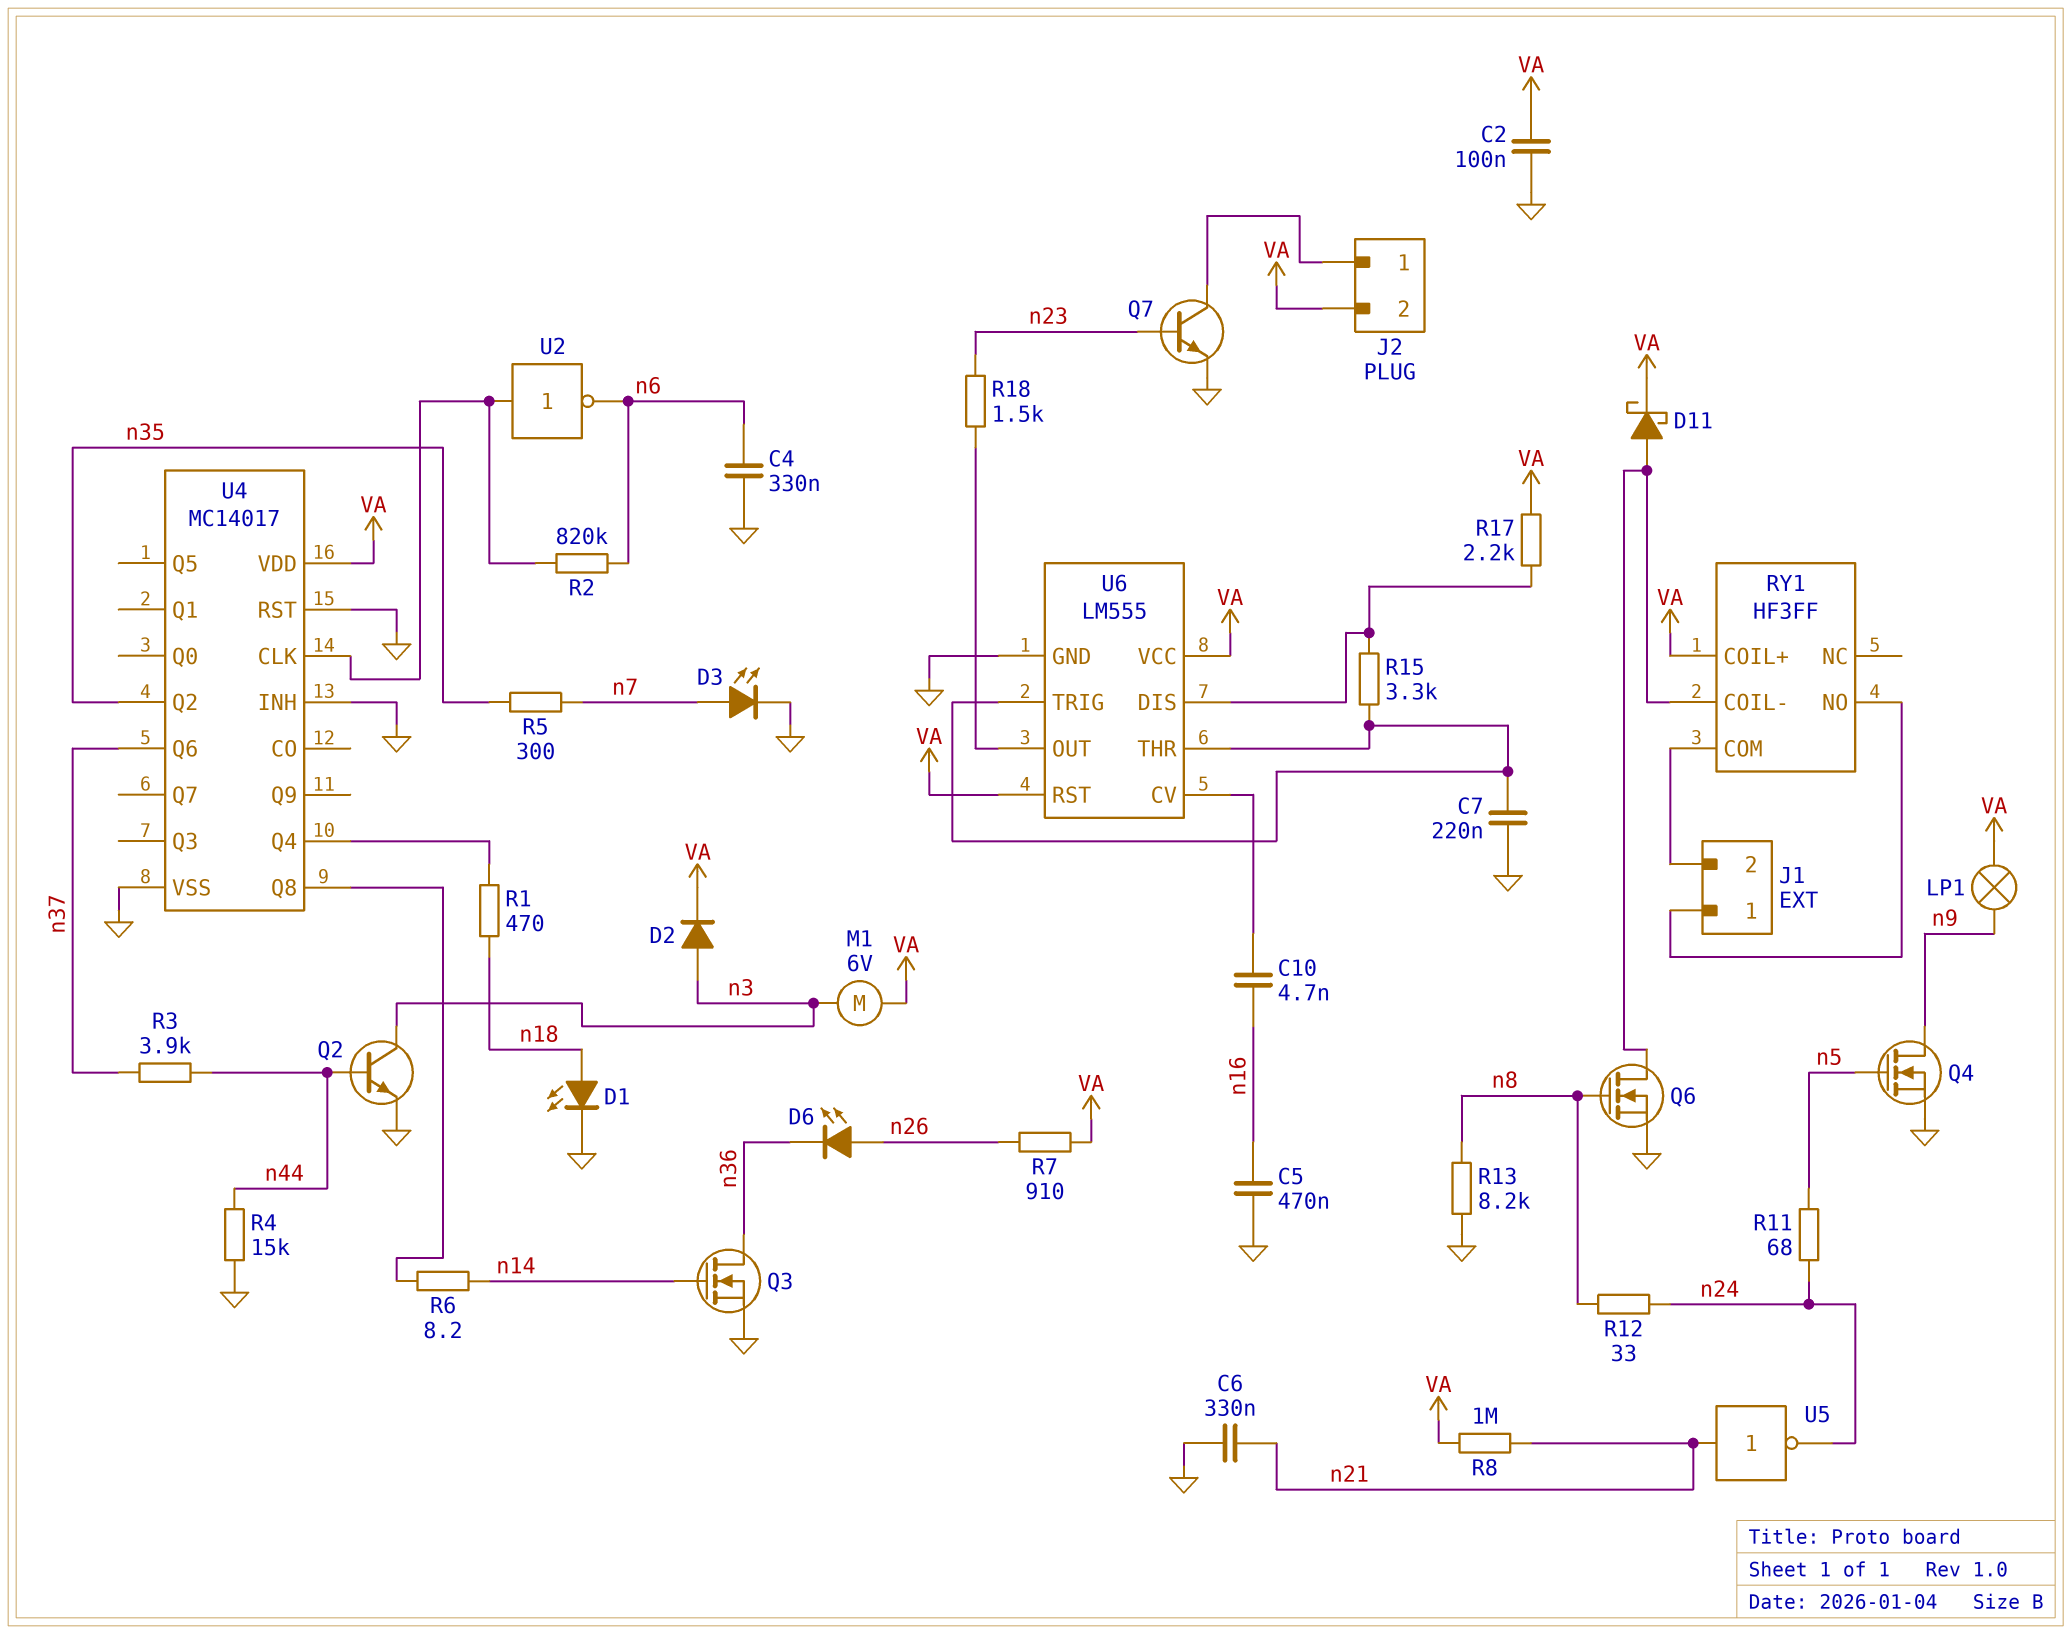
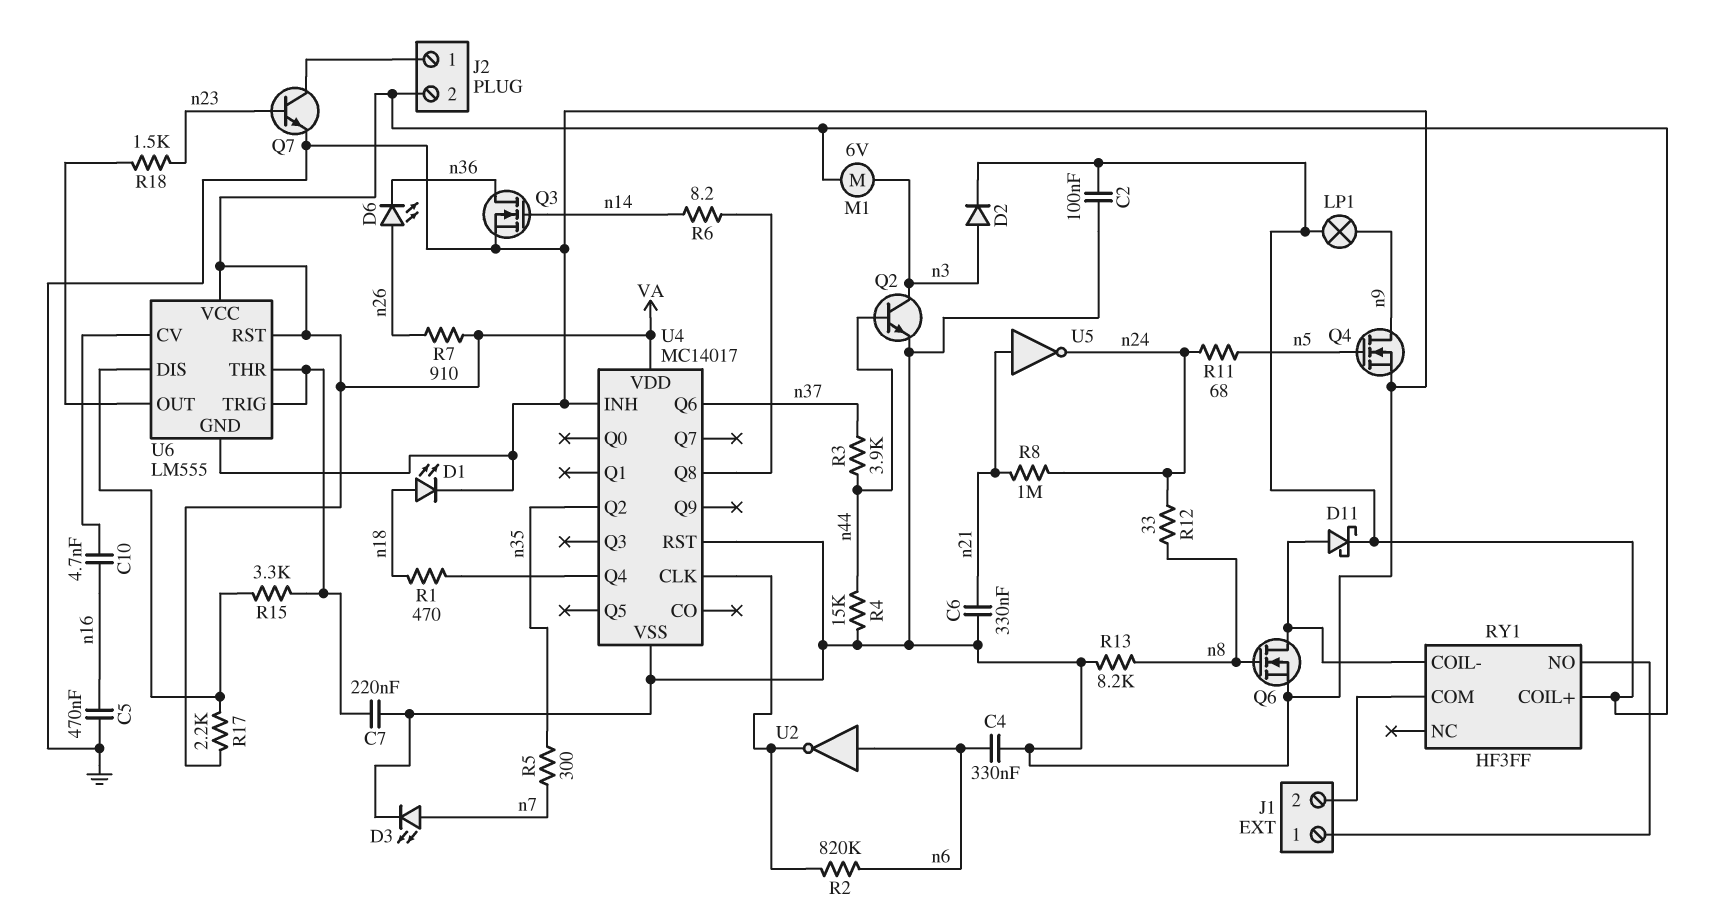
R8: 1M (VA, n21) -> 1M (n21, n24)
U2: NOT (in U4/CLK, out n6) -> NOT (in n6, out U4/CLK)

